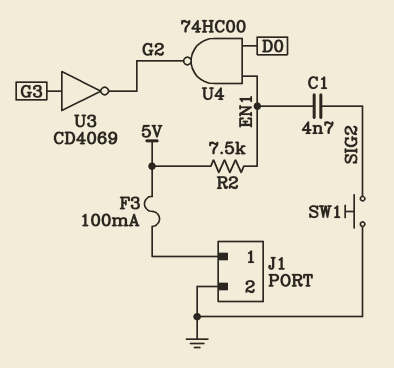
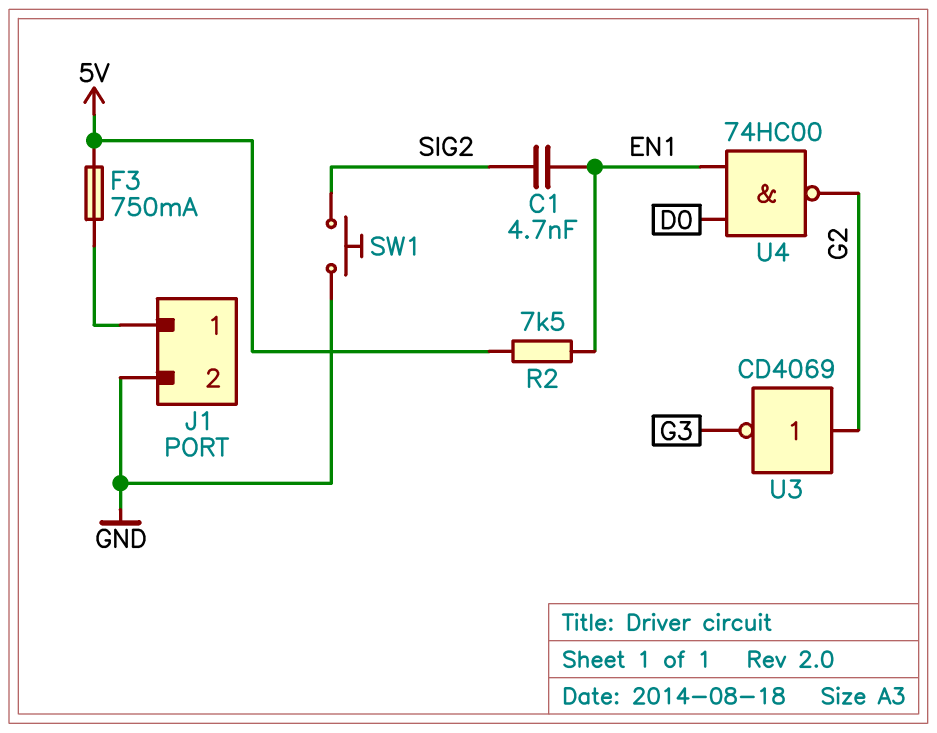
F3: 100mA (5V, J1/1) -> 750mA (5V, J1/1)
U3: NOT CD4069 (in G3, out G2) -> NOT CD4069 (in G2, out G3)

